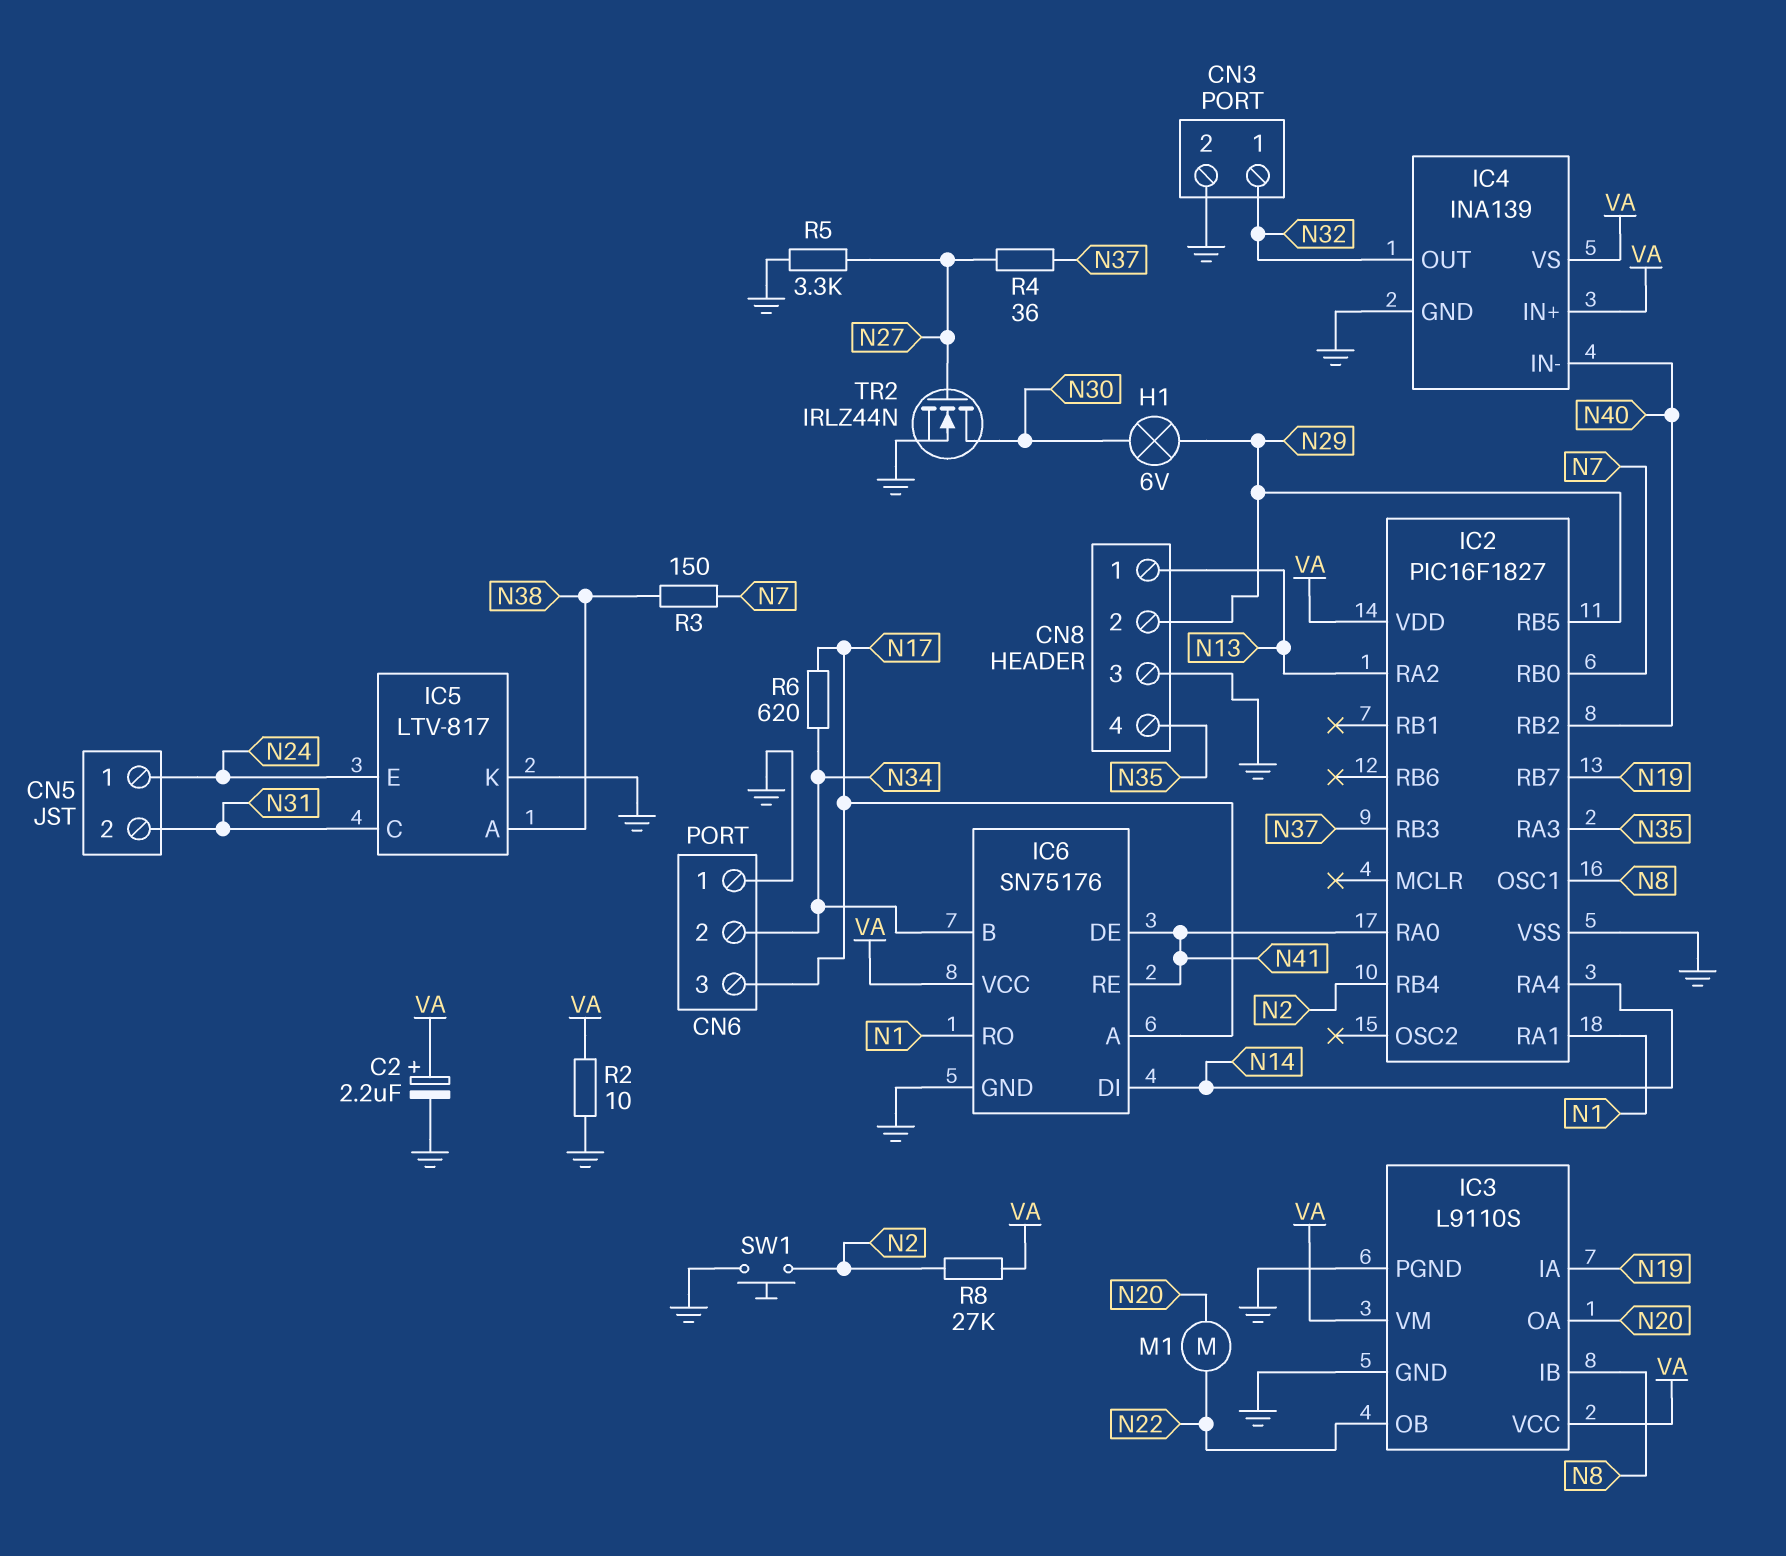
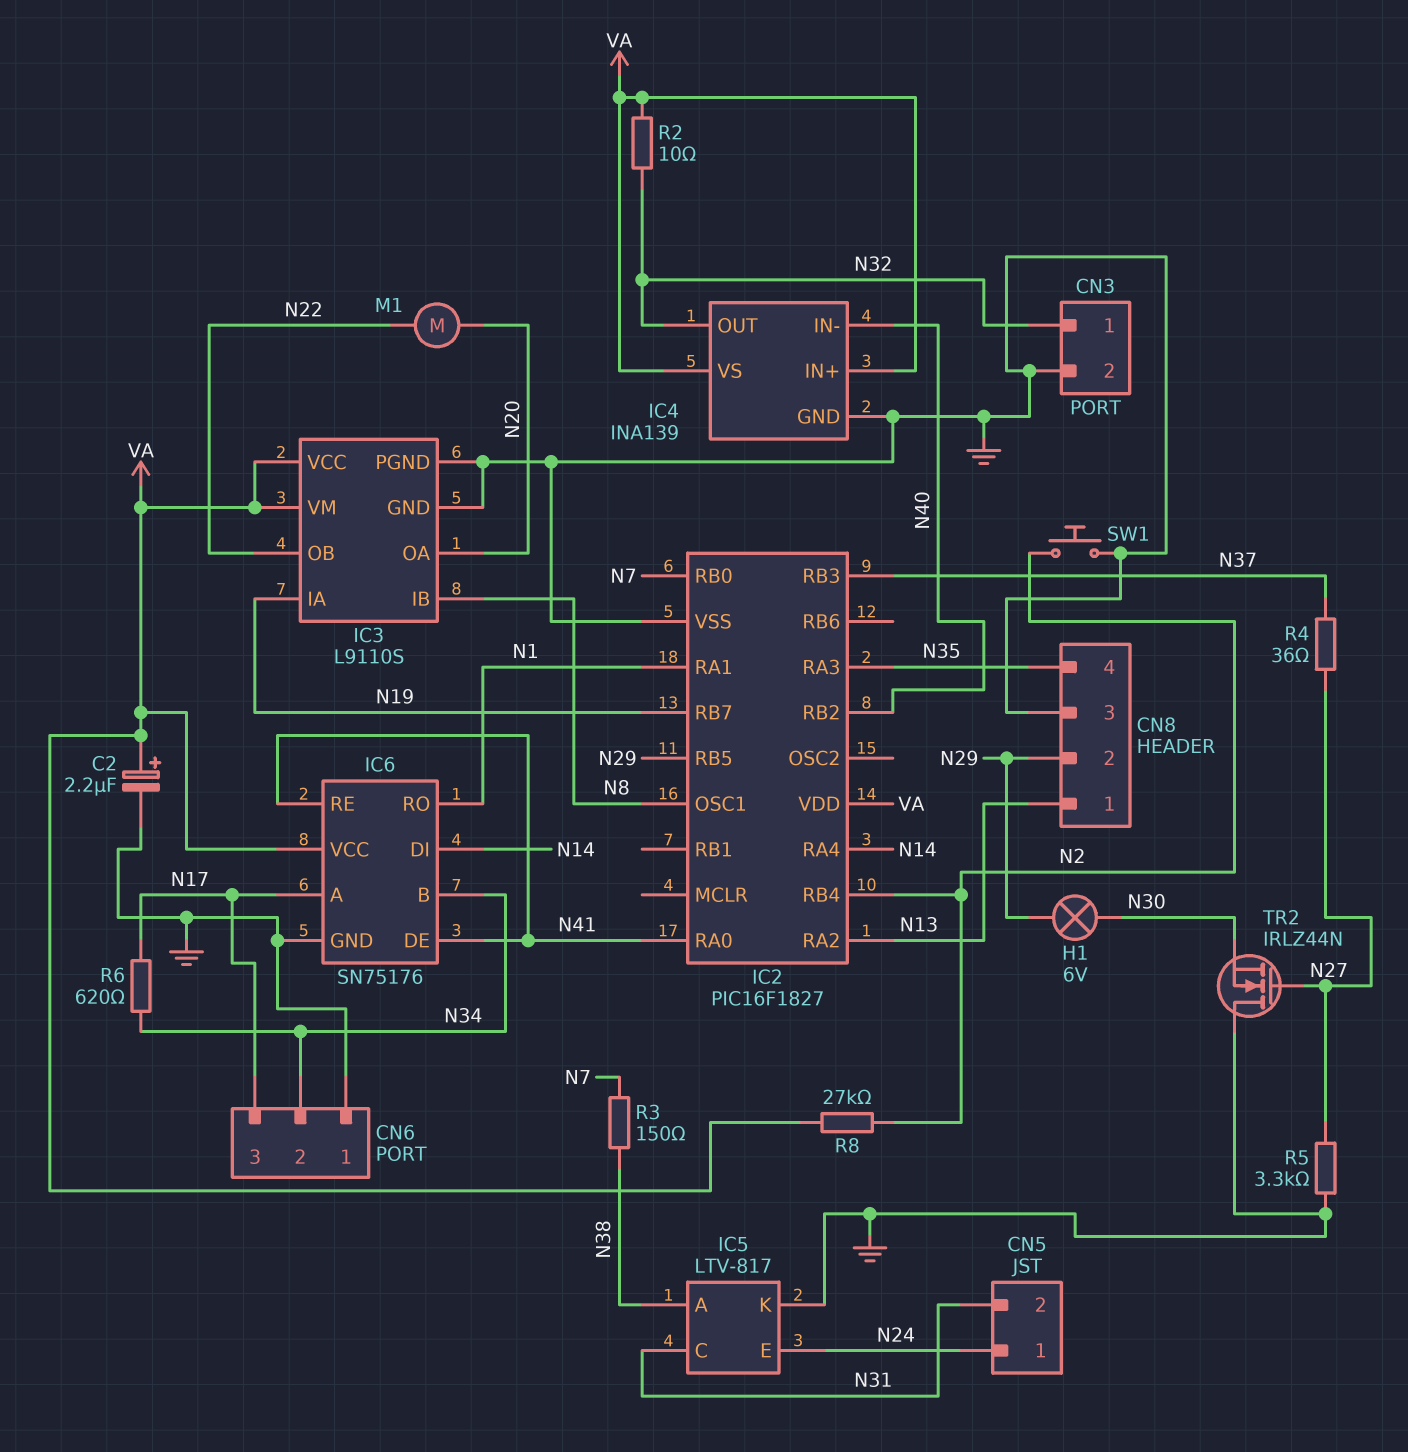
R2: 10 (GND, VA) -> 10 (N32, VA)
TR2: NMOS IRLZ44N (G N27, D N30, S GND) -> NMOS IRLZ44N (G N27, D GND, S N30)

